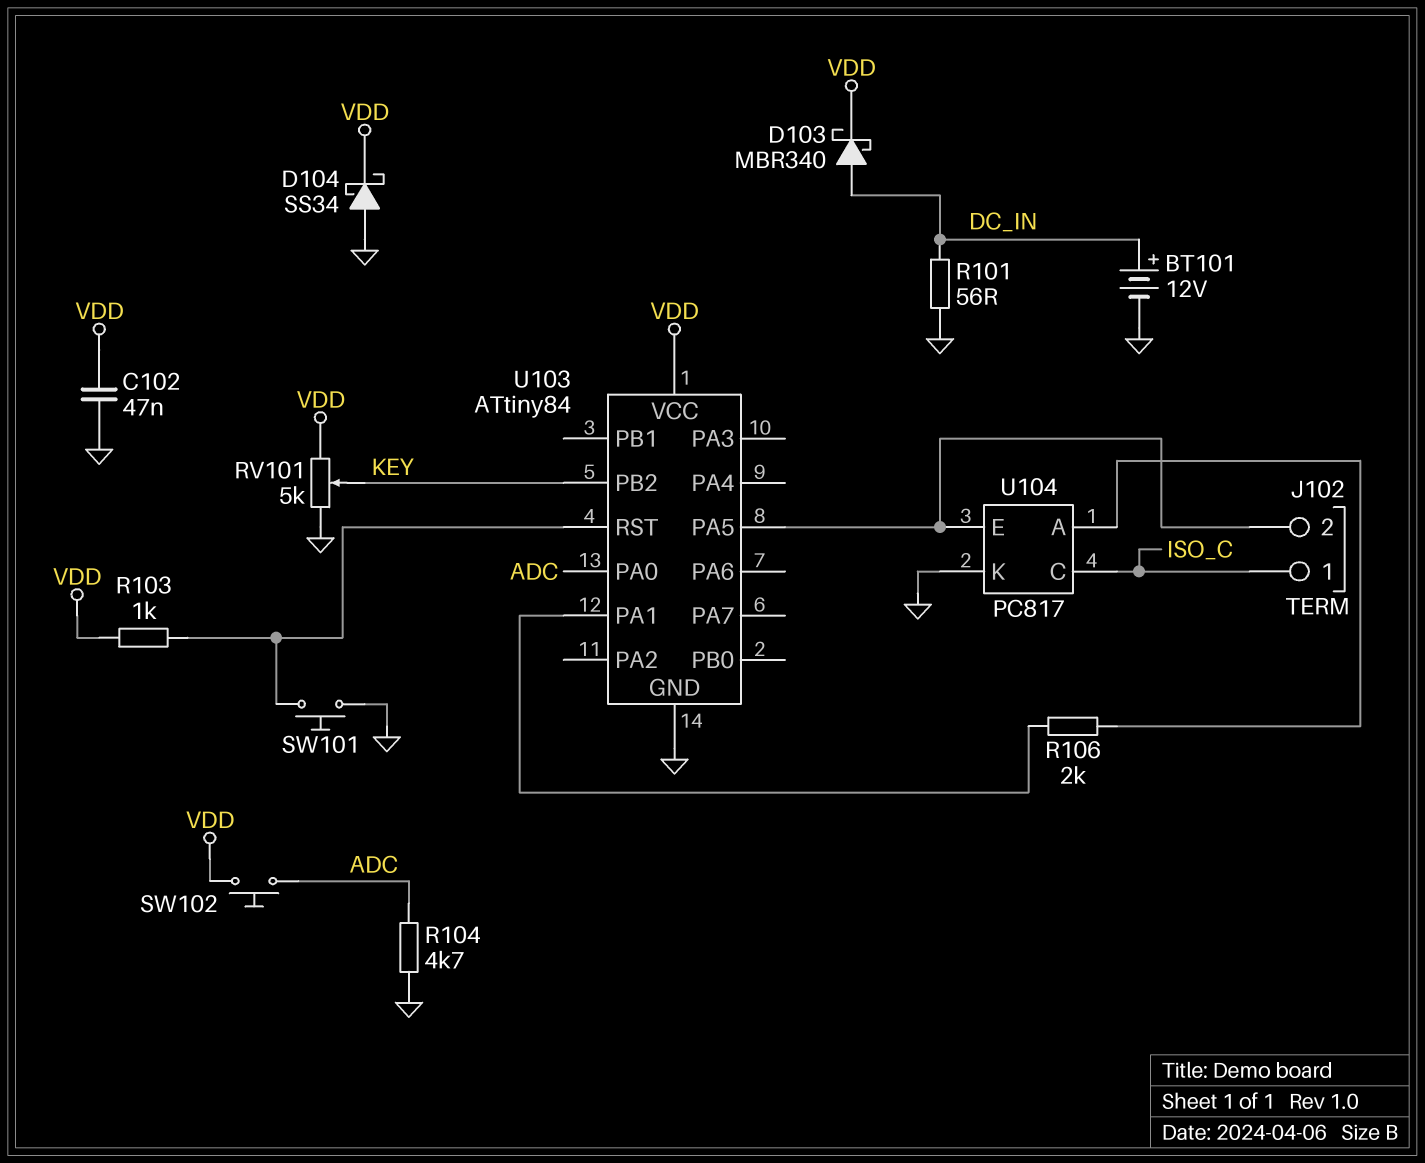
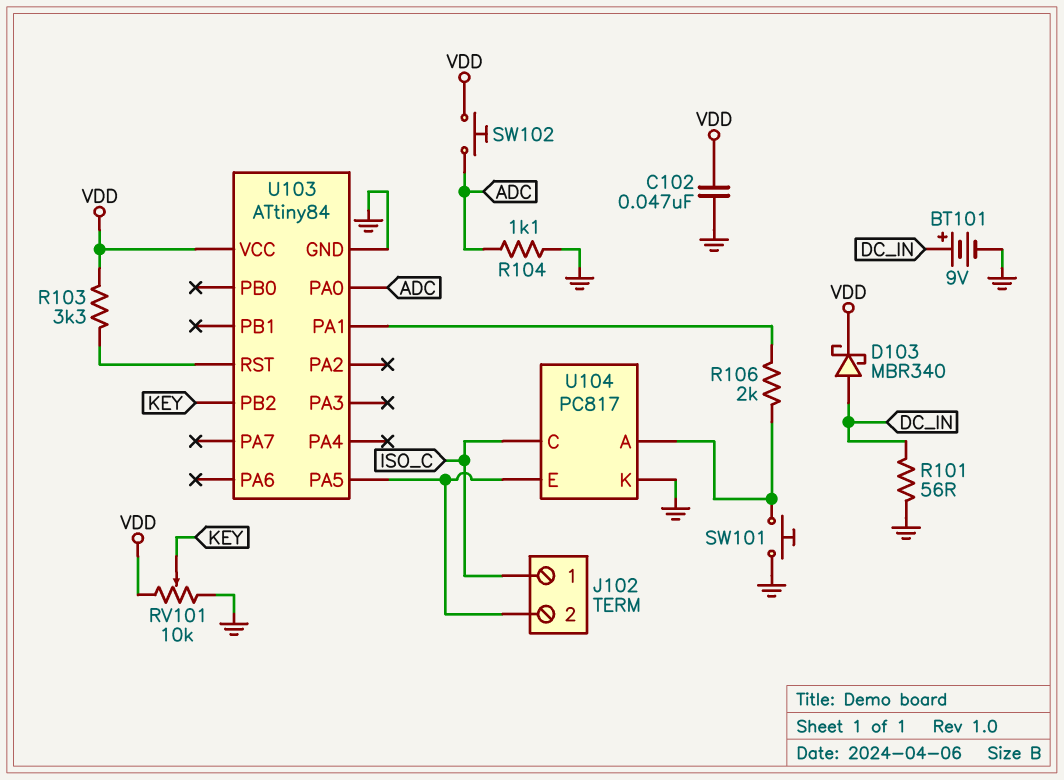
BT101: 12V (plus DC_IN, minus GND) -> 9V (plus DC_IN, minus GND)
D104: schottky SS34 (A GND, K VDD) -> none
R103: 1k (U103/RST, VDD) -> 3.3k (U103/RST, VDD)
R104: 4.7k (ADC, GND) -> 1.1k (ADC, GND)
RV101: 5k (GND, VDD, wiper KEY) -> 10k (GND, VDD, wiper KEY)
SW101: button (GND, U103/RST) -> button (GND, U104/A)

